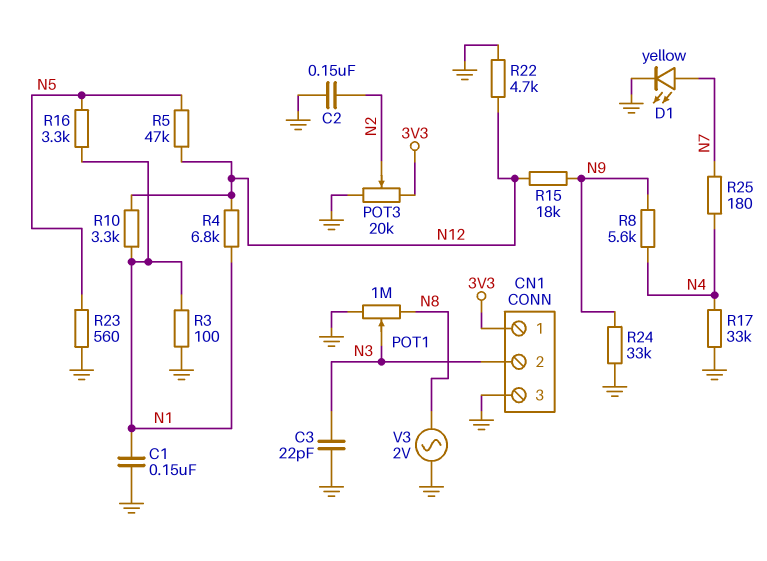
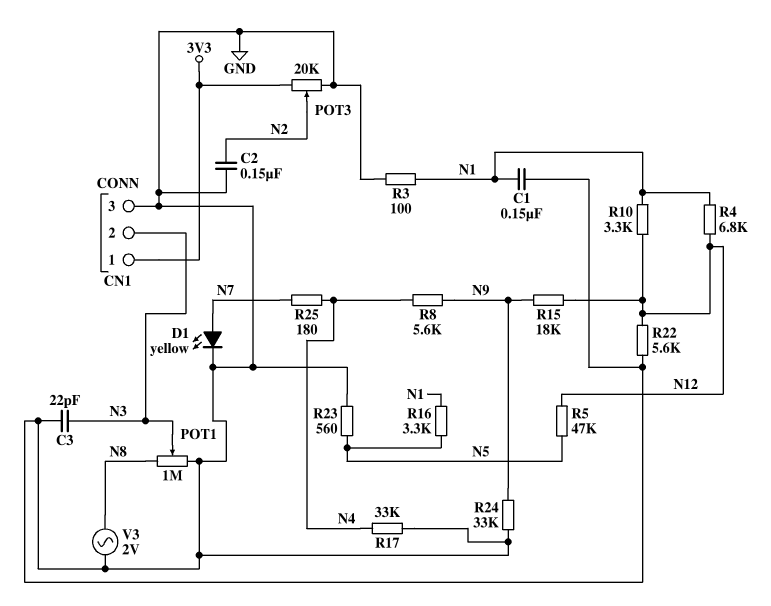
R22: 4.7k (GND, N12) -> 5.6k (GND, N12)

